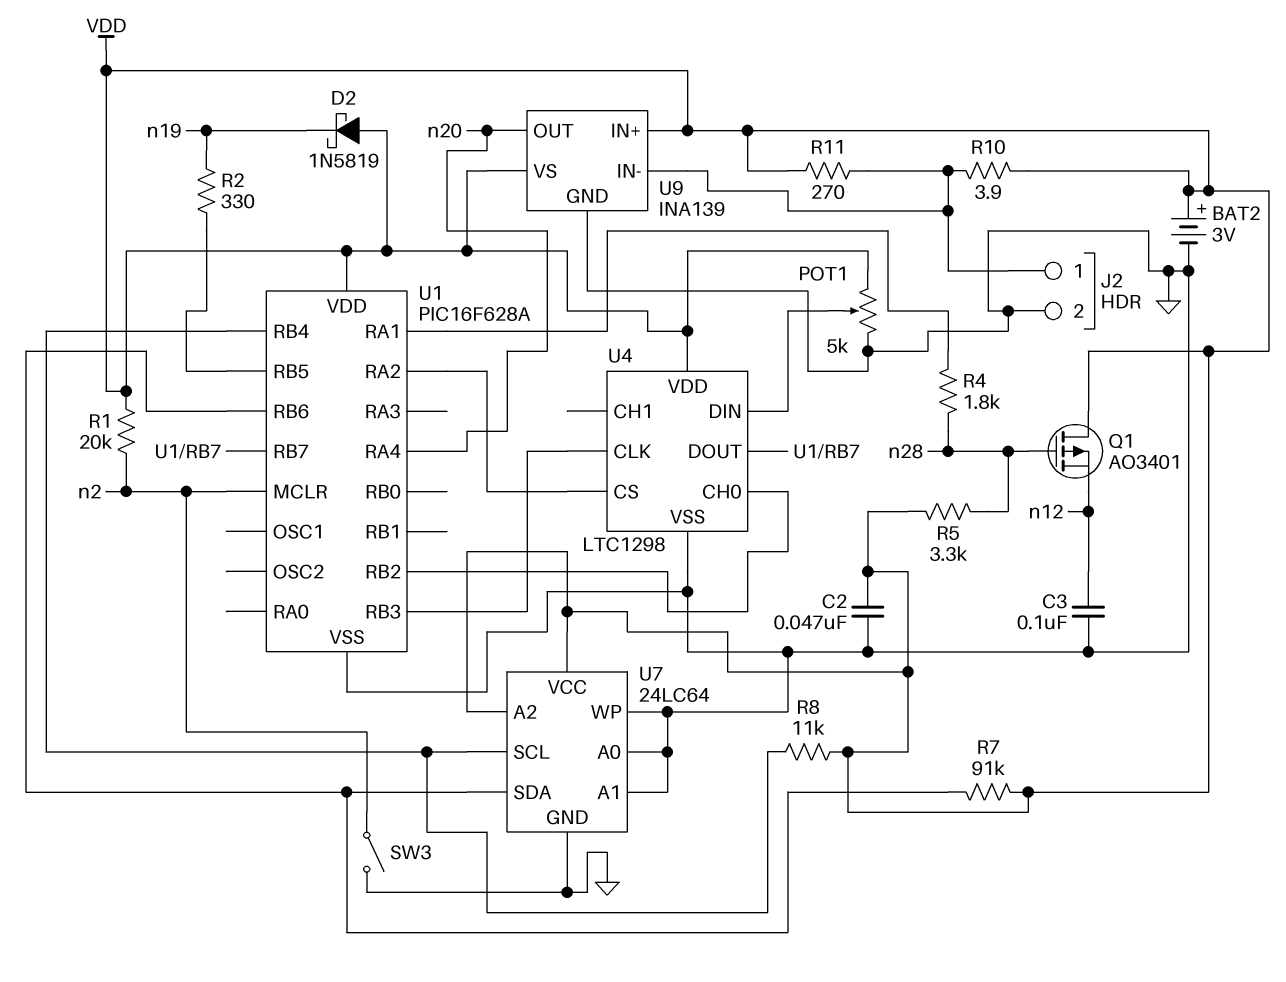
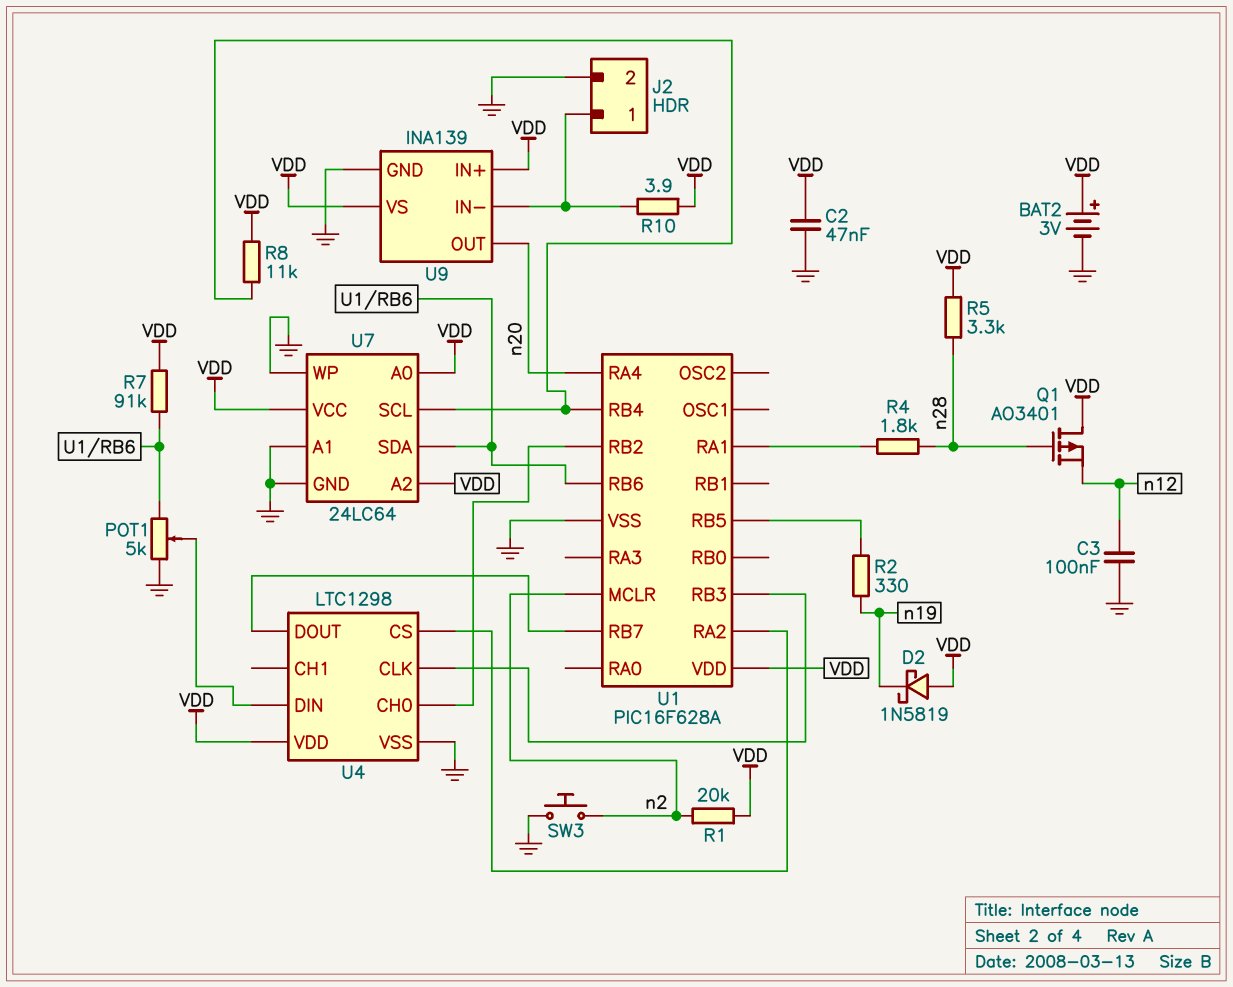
POT1: 5k (GND, VDD, wiper U4/DIN) -> 5k (GND, U1/RB6, wiper U4/DIN)
R11: 270 (J2/1, VDD) -> none
SW3: switch (GND, n2) -> button (GND, n2)
U7 pin A0: GND -> VDD

